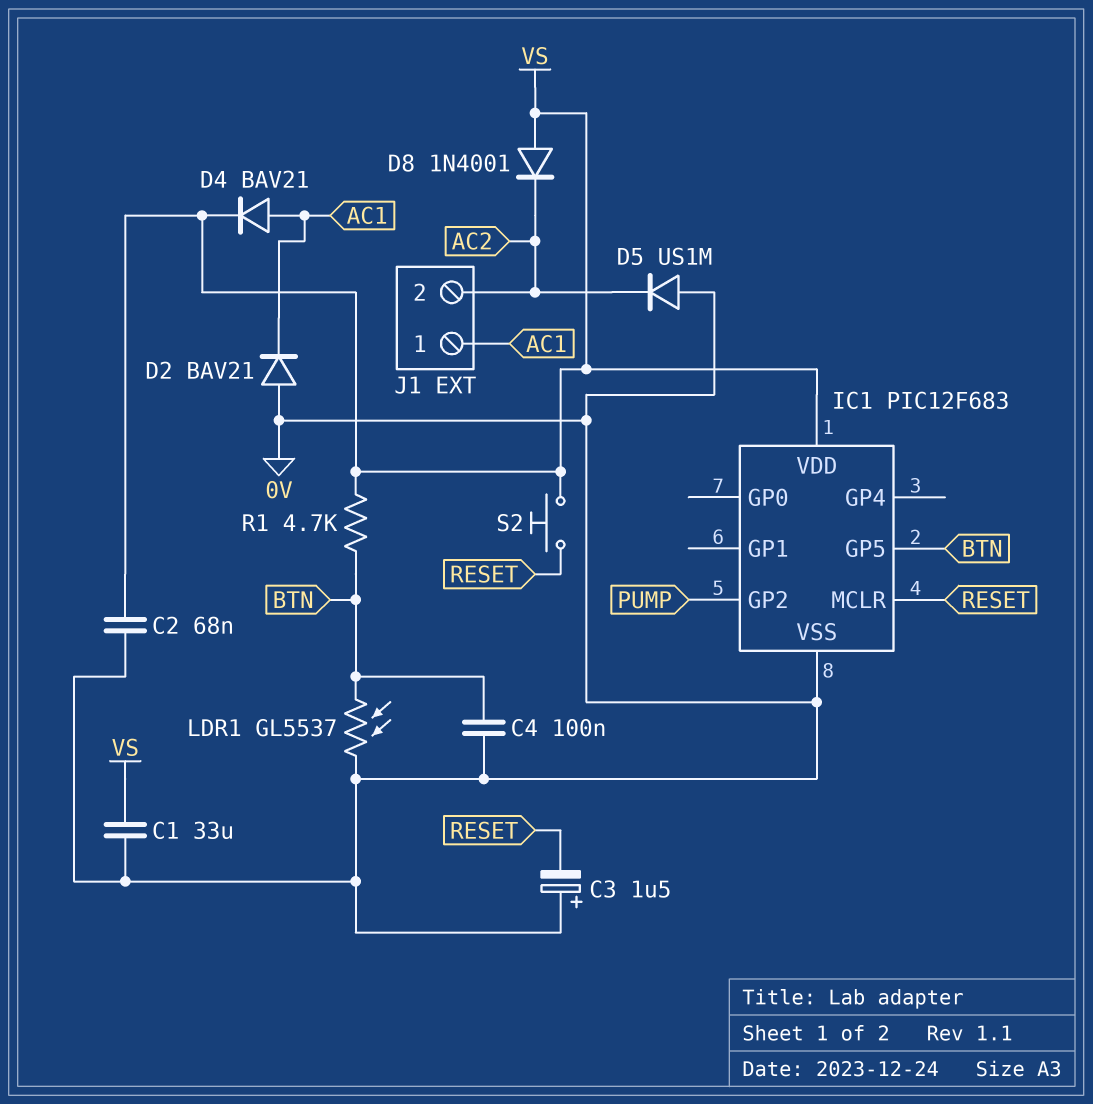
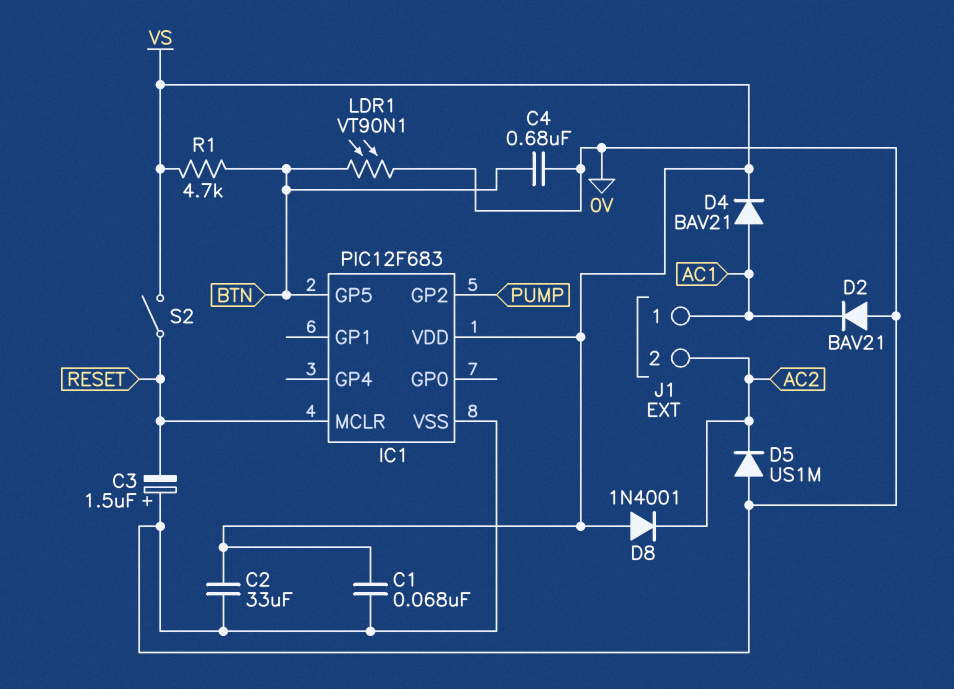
C1: 33uF (0V, VS) -> 68nF (0V, VS)
C2: 68nF (0V, VS) -> 33uF (0V, VS)
C4: 100nF (0V, BTN) -> 680nF (0V, BTN)
LDR1: GL5537 (0V, BTN) -> VT90N1 (0V, BTN)
S2: button (RESET, VS) -> switch (RESET, VS)

